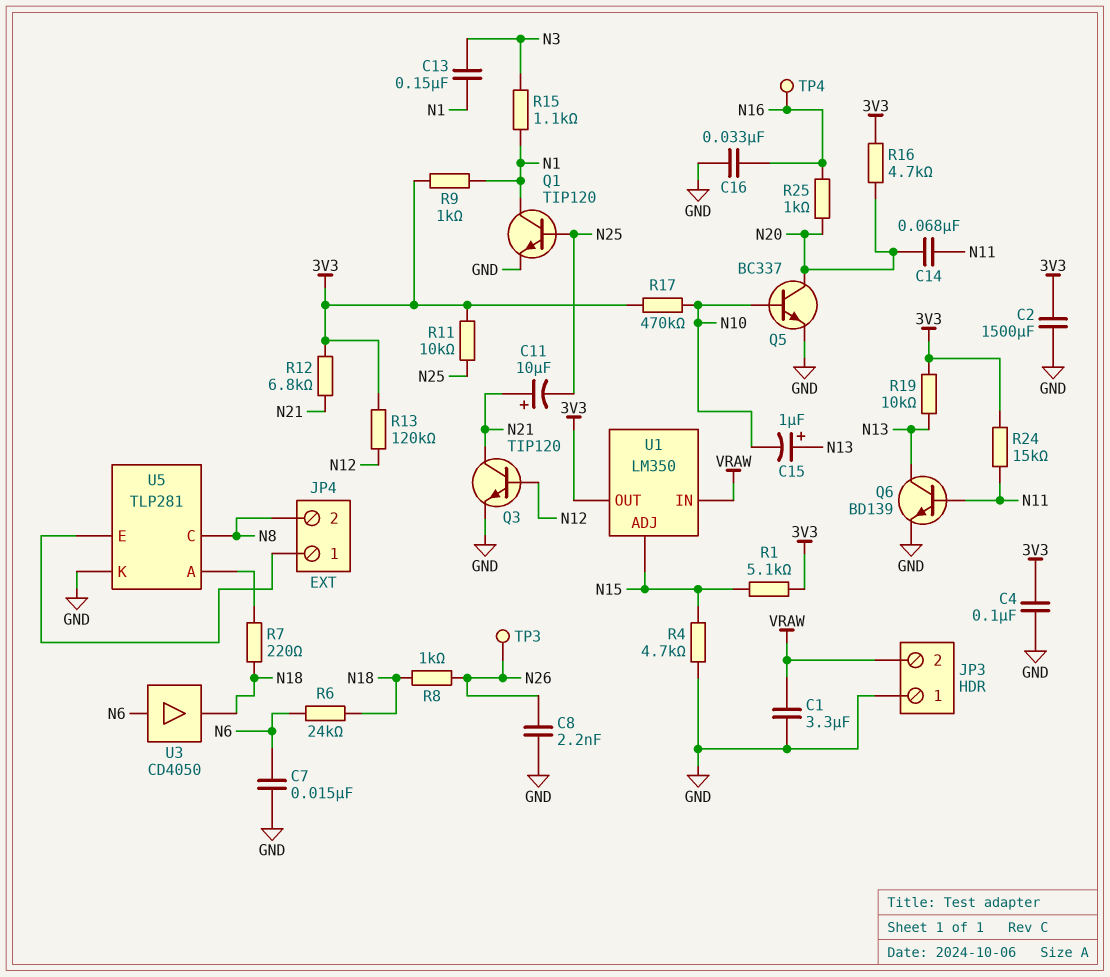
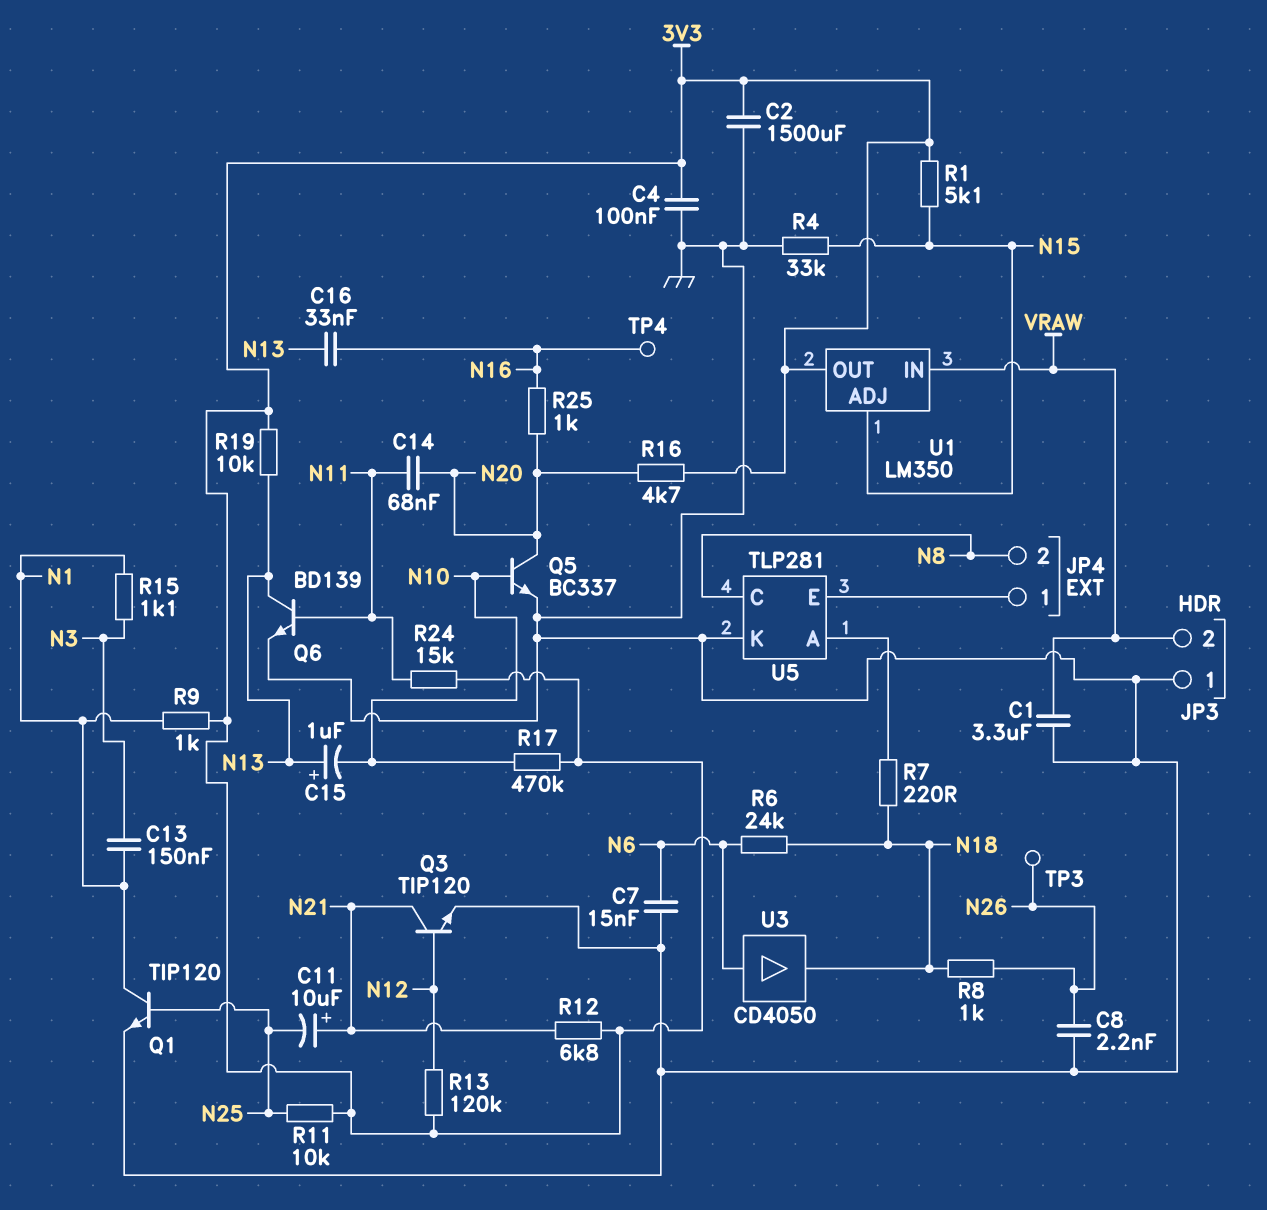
C16: 33nF (GND, N16) -> 33nF (N13, N16)
R4: 4.7k (GND, N15) -> 33k (GND, N15)

